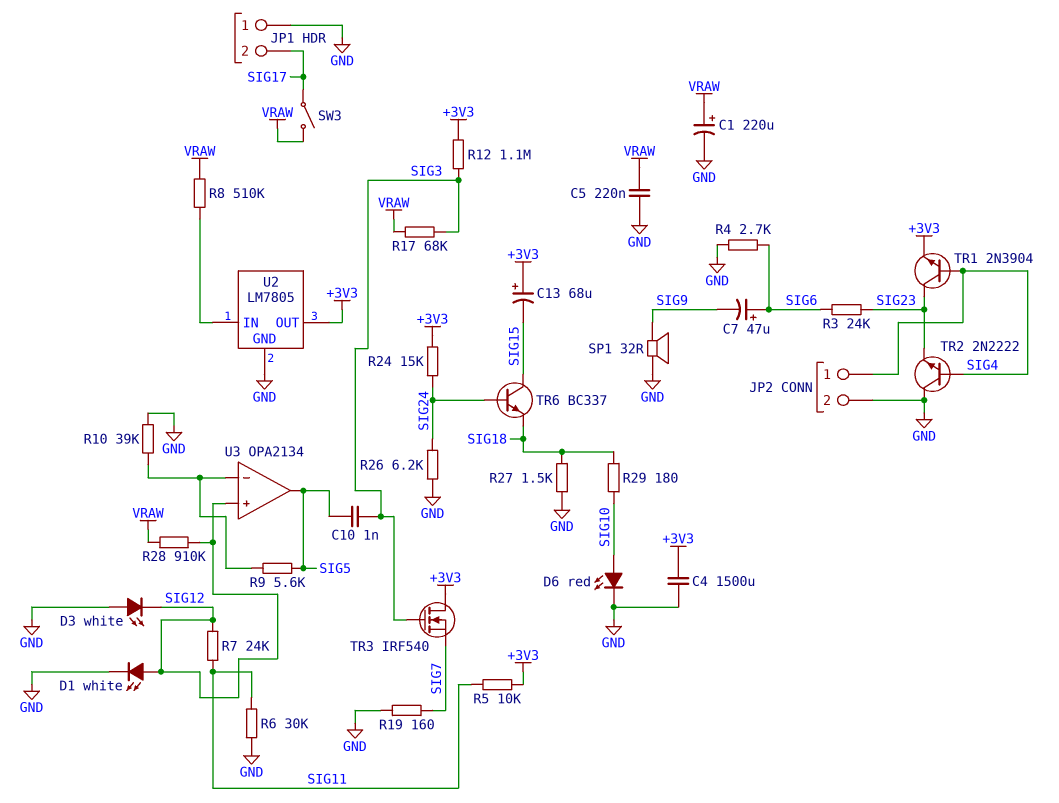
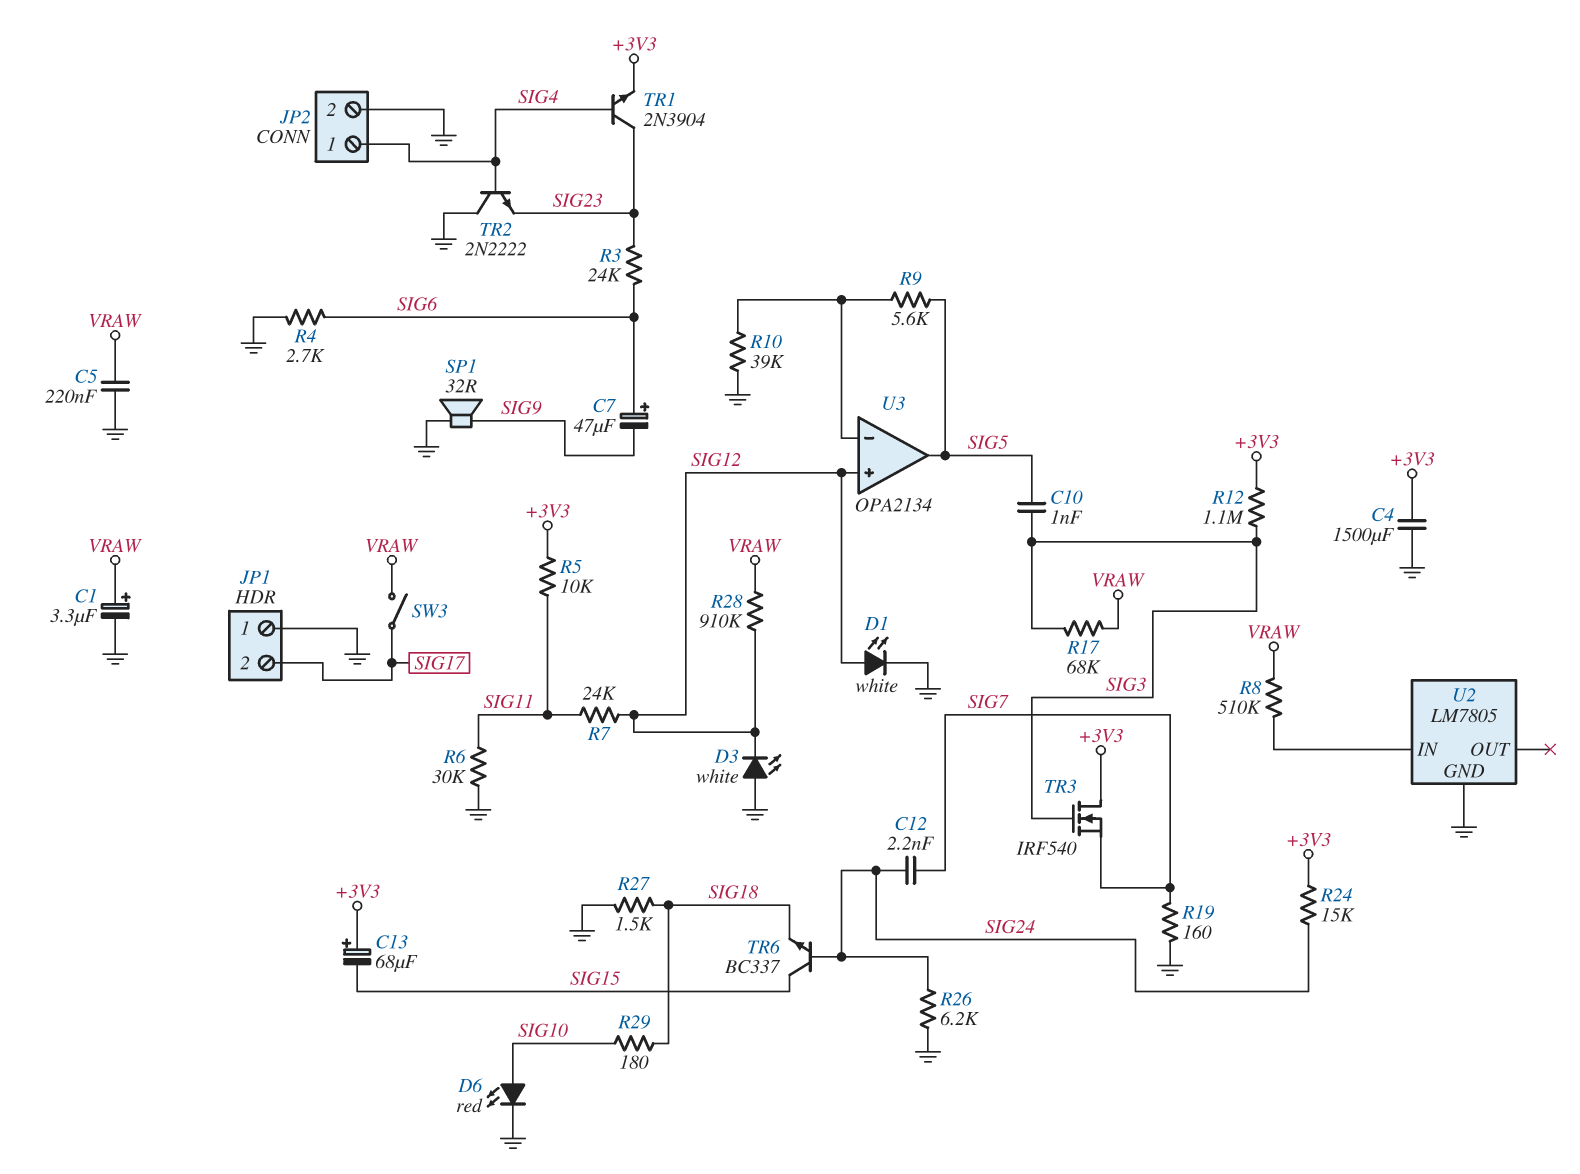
C1: 220uF (plus VRAW, minus GND) -> 3.3uF (plus VRAW, minus GND)
C12: none -> 2.2nF (SIG7, SIG24)
U2 pin OUT: +3V3 -> none

